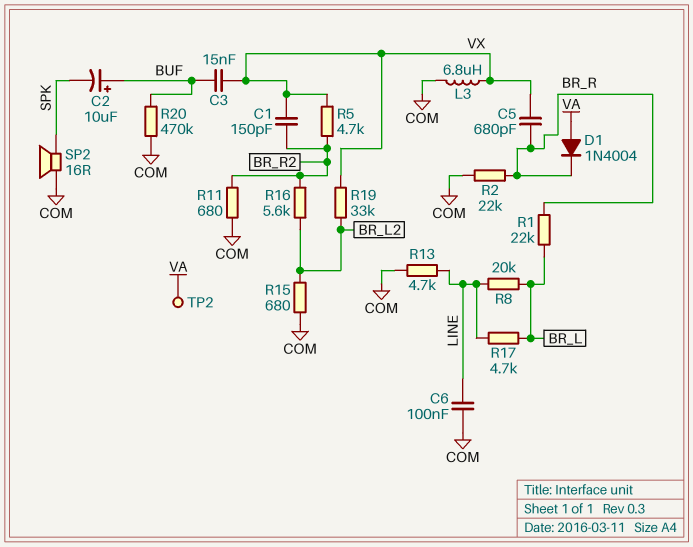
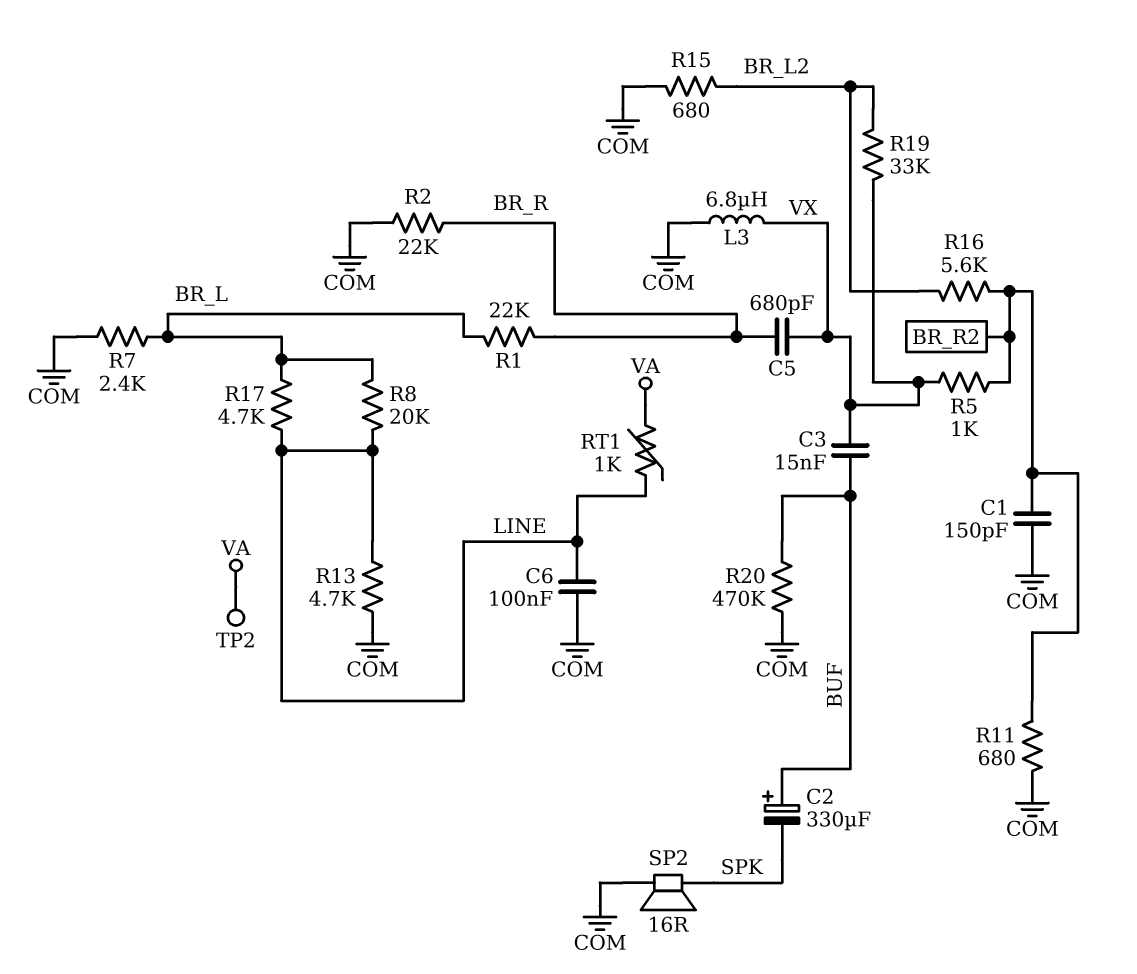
C1: 150pF (BR_R2, VX) -> 150pF (BR_R2, COM)
C2: 10uF (plus BUF, minus SPK) -> 330uF (plus BUF, minus SPK)
D1: diode 1N4004 (A VA, K BR_R) -> none
R5: 4.7k (BR_R2, VX) -> 1k (BR_R2, VX)
R7: none -> 2.4k (BR_L, COM)
RT1: none -> 1k (LINE, VA)

